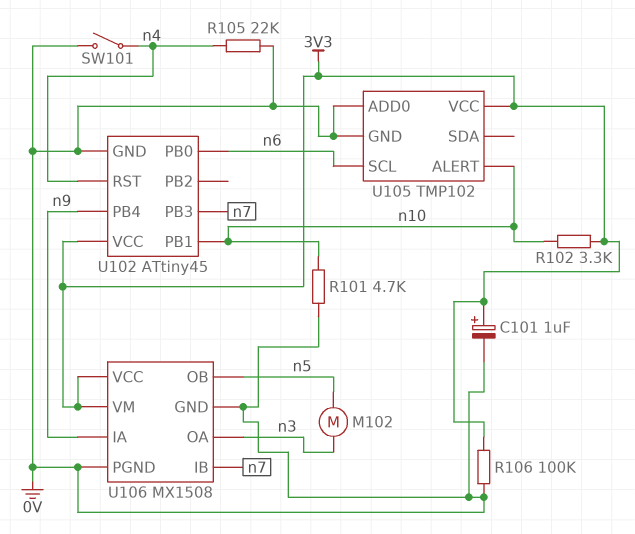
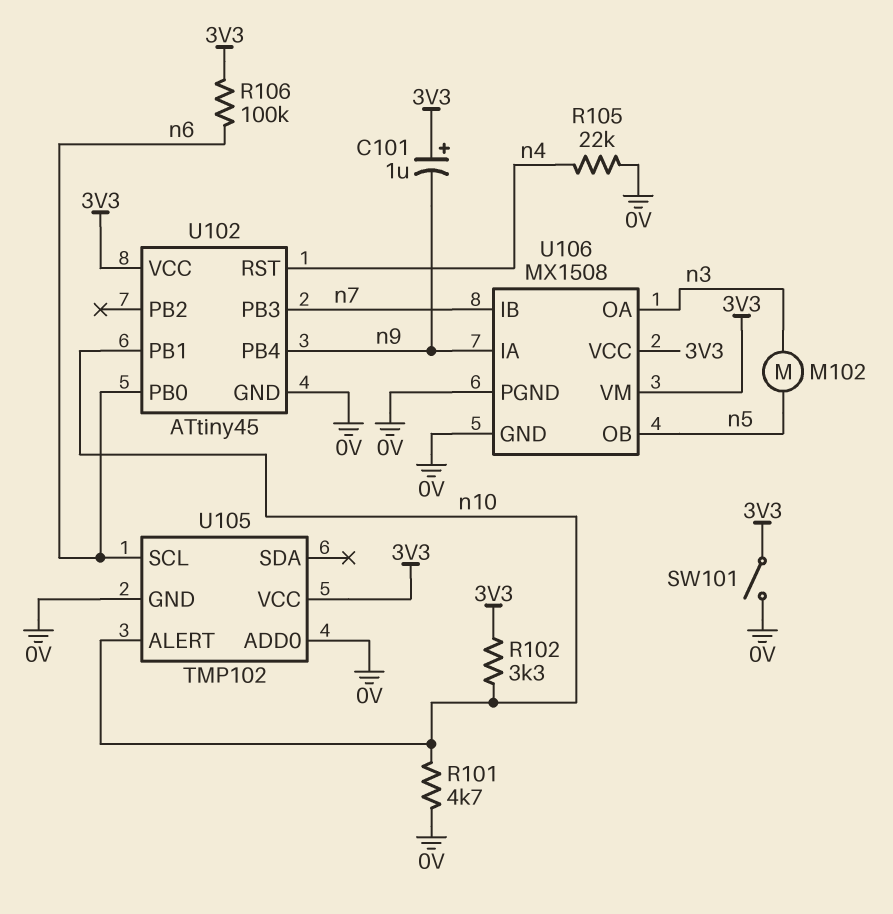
C101: 1uF (plus 3V3, minus 0V) -> 1uF (plus 3V3, minus n9)
R106: 100k (0V, 3V3) -> 100k (3V3, n6)
SW101: switch (0V, n4) -> switch (0V, 3V3)

